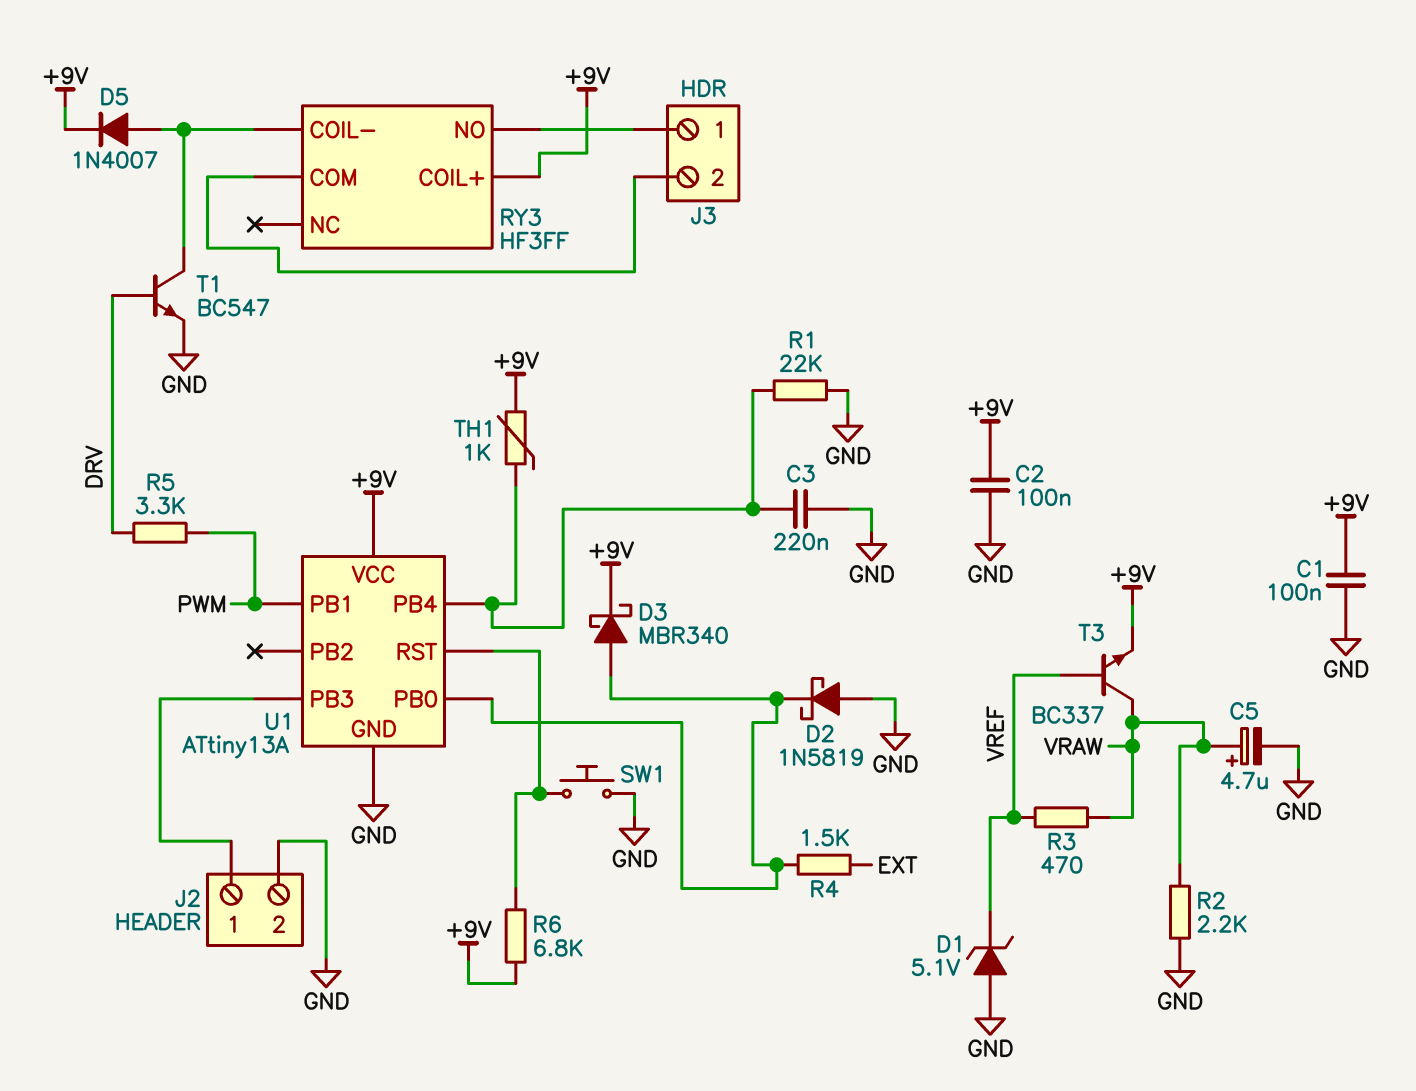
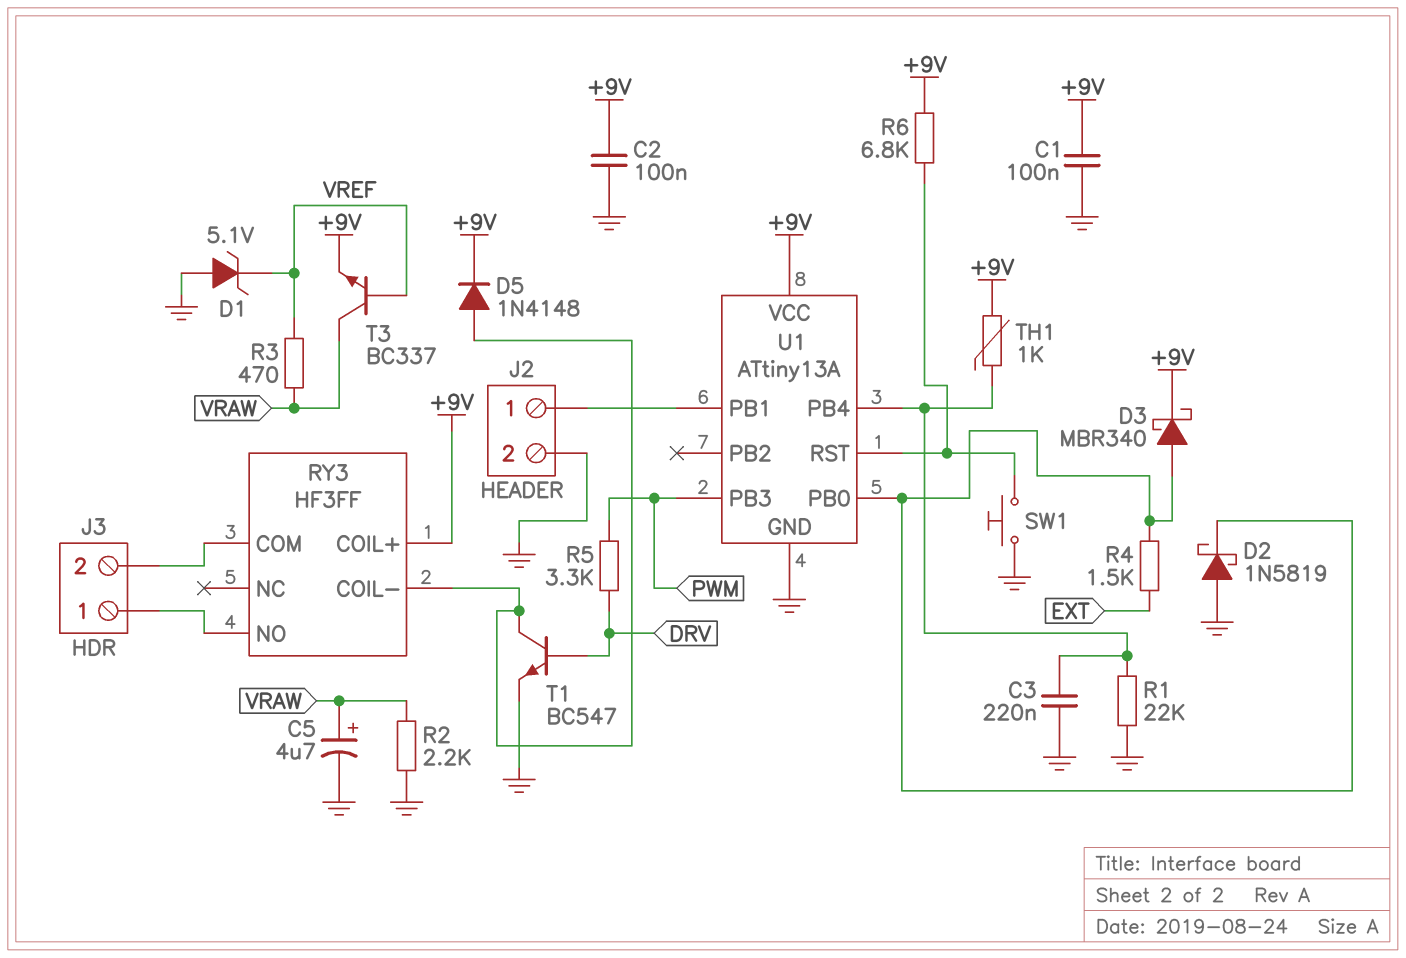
D5: diode 1N4007 (A RY3/COIL-, K +9V) -> diode 1N4148 (A RY3/COIL-, K +9V)
U1 pin PB1: PWM -> J2/1
U1 pin PB3: J2/1 -> PWM

